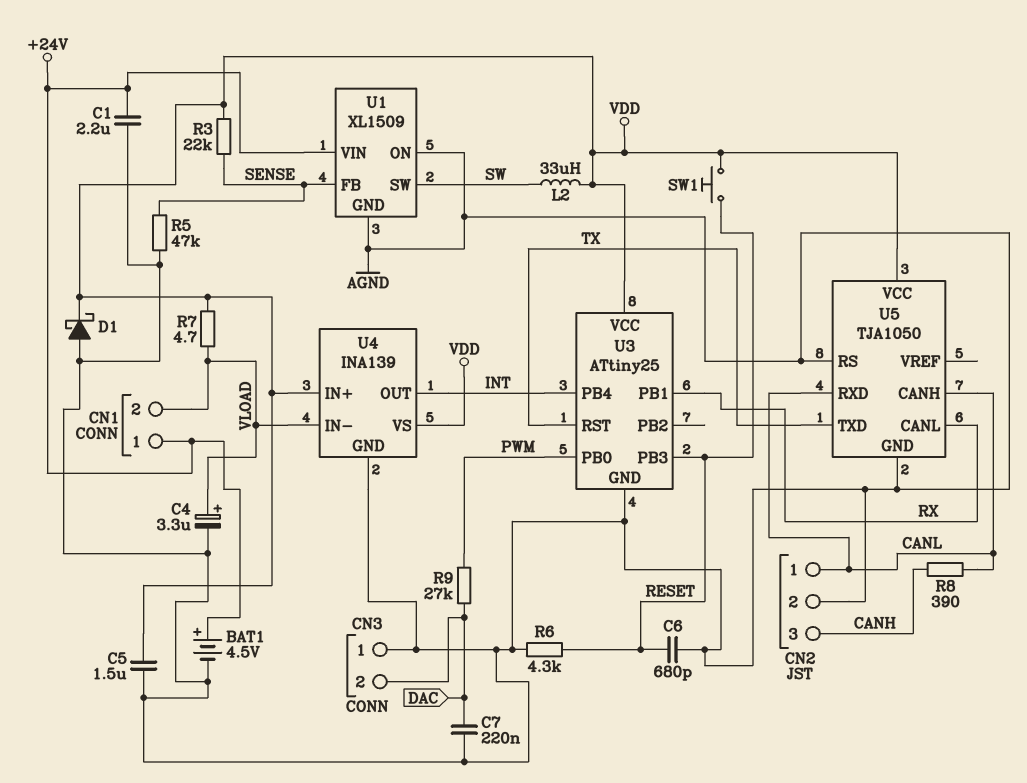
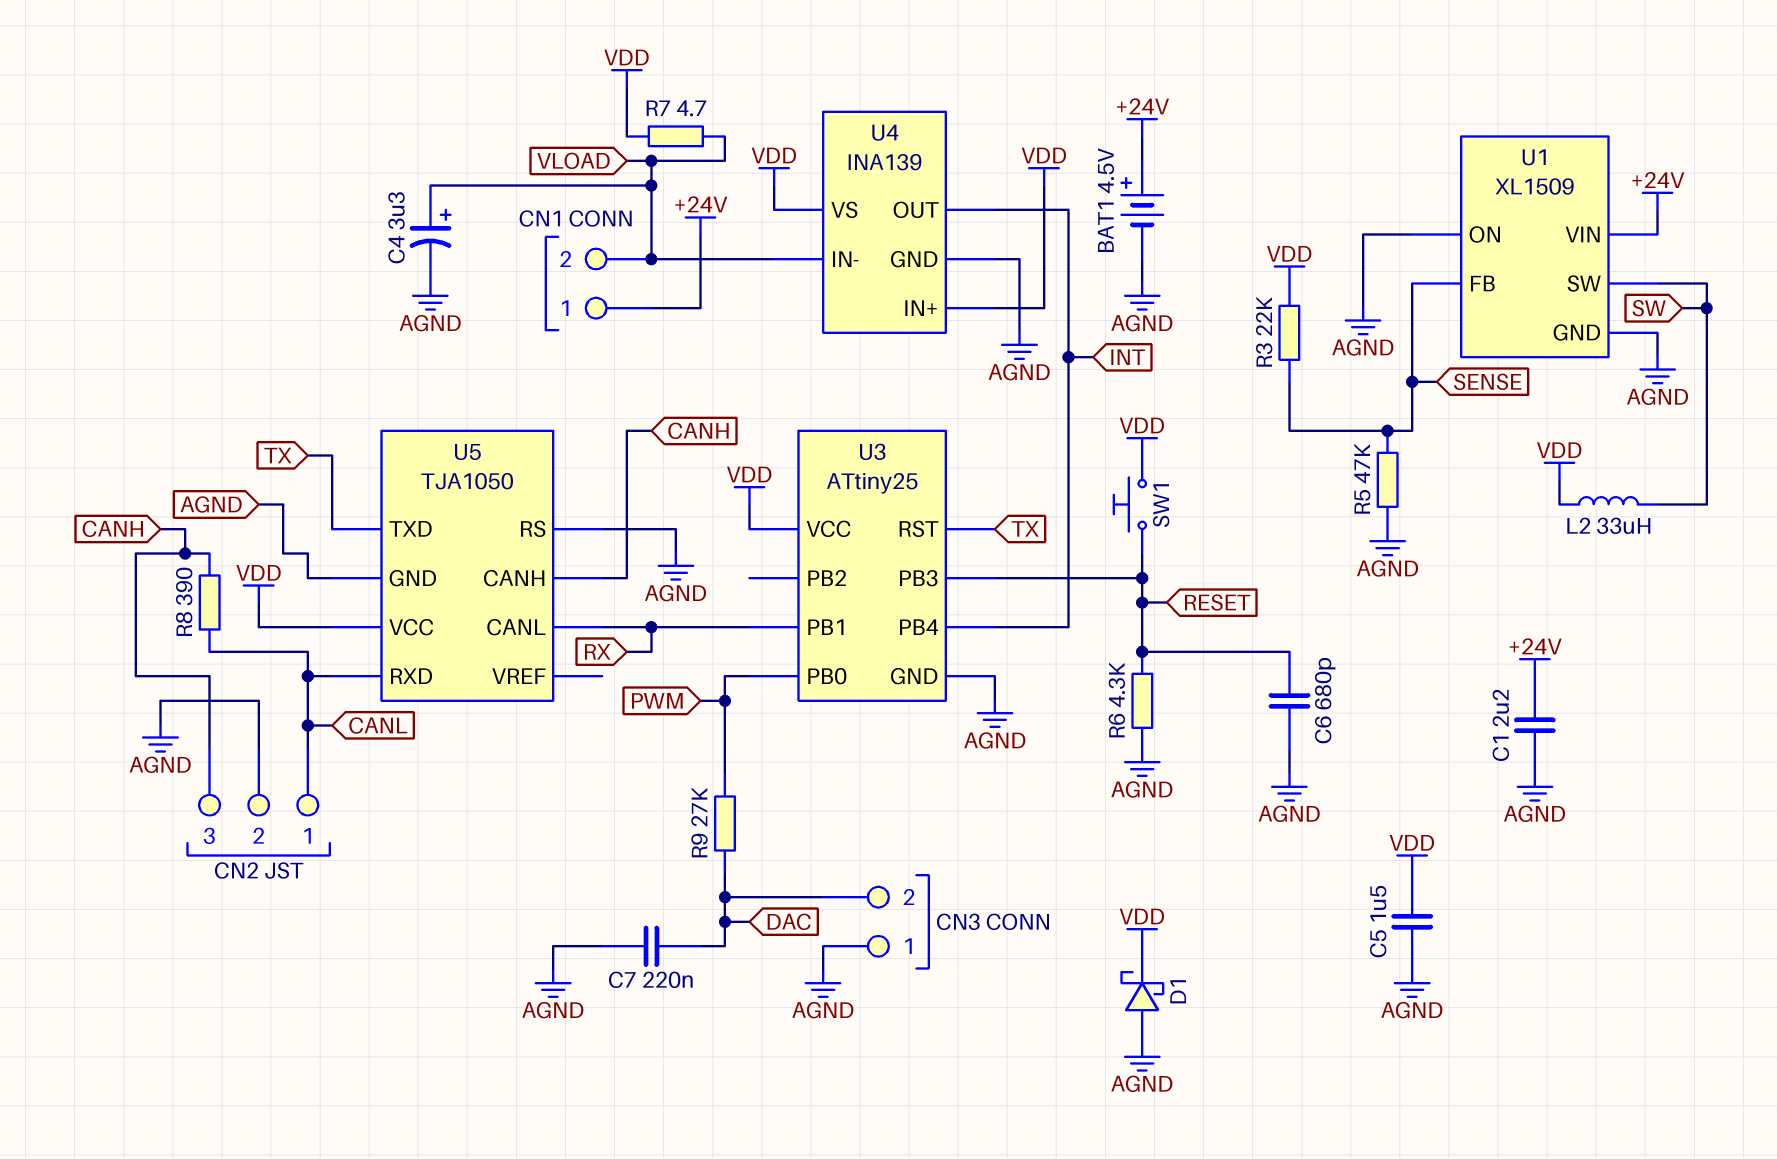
U5 pin CANH: CANL -> CANH

